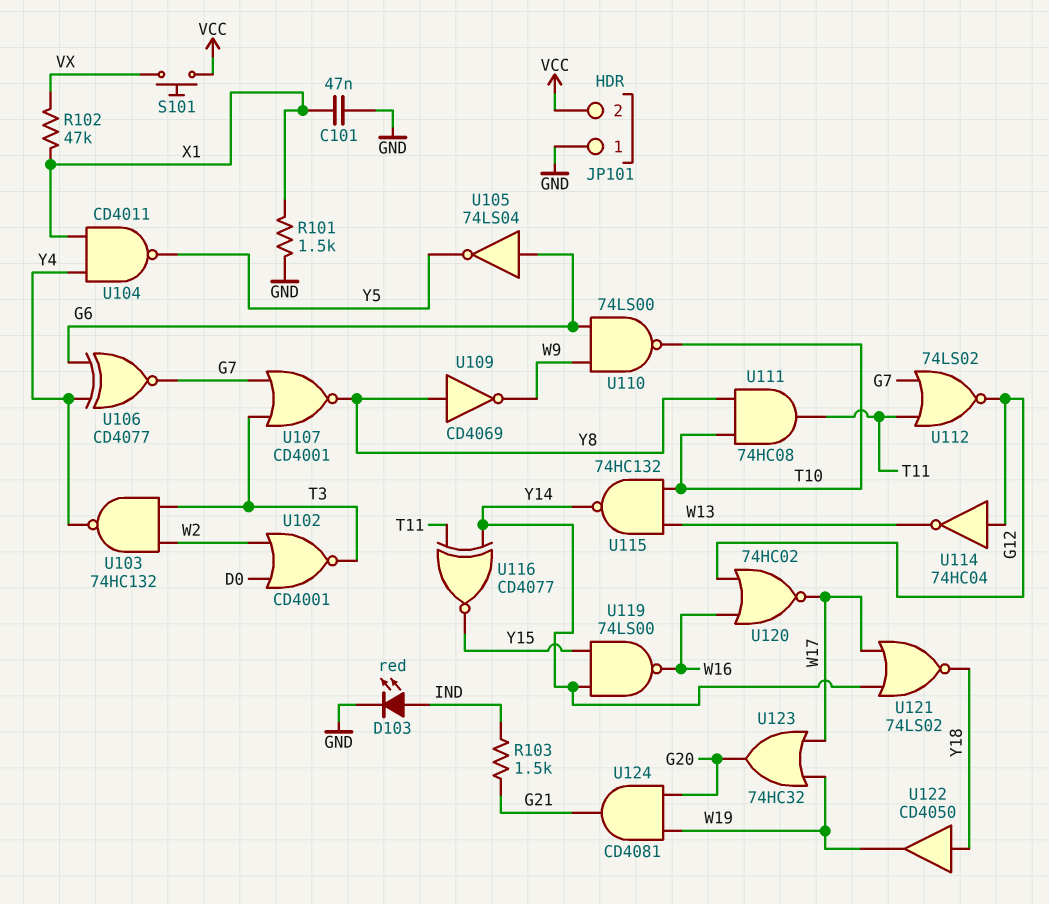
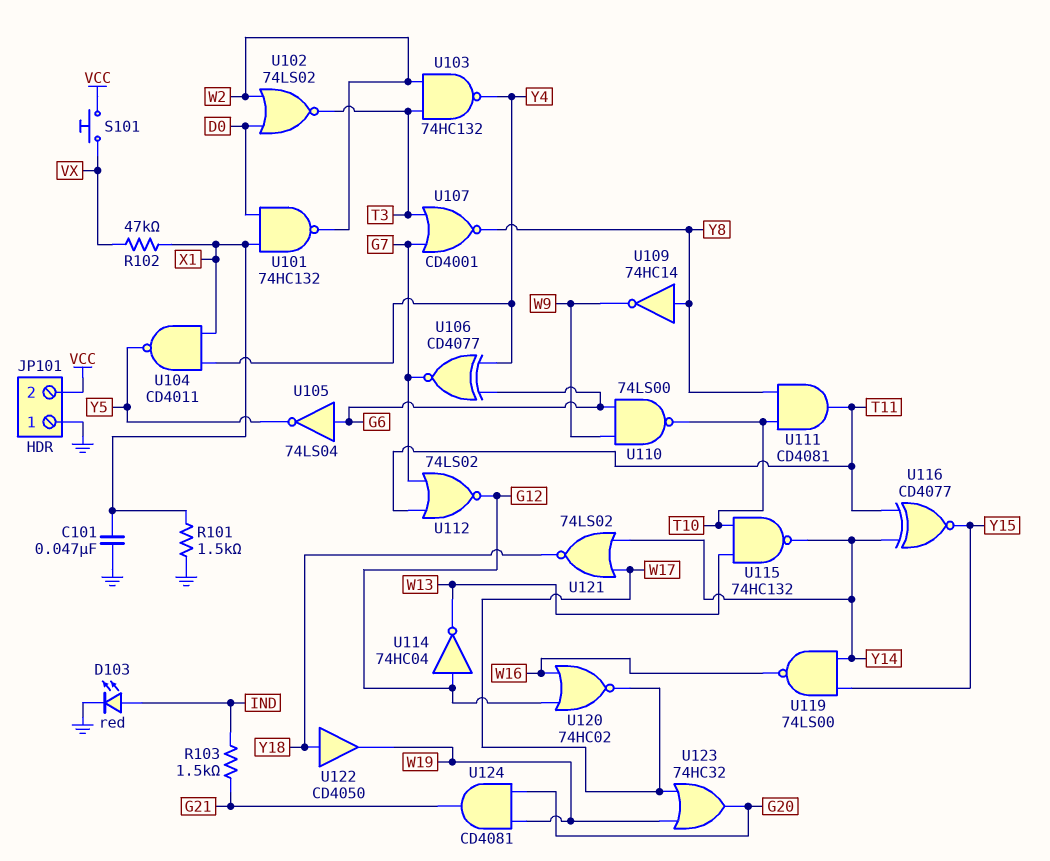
U101: none -> NAND 74HC132 (in D0, in X1, out W2)
U102: NOR CD4001 (in D0, in W2, out T3) -> NOR 74LS02 (in D0, in W2, out T3)
U109: NOT CD4069 (in Y8, out W9) -> NOT 74HC14 (in Y8, out W9)
U111: AND 74HC08 (in T10, in Y8, out T11) -> AND CD4081 (in T10, in Y8, out T11)

